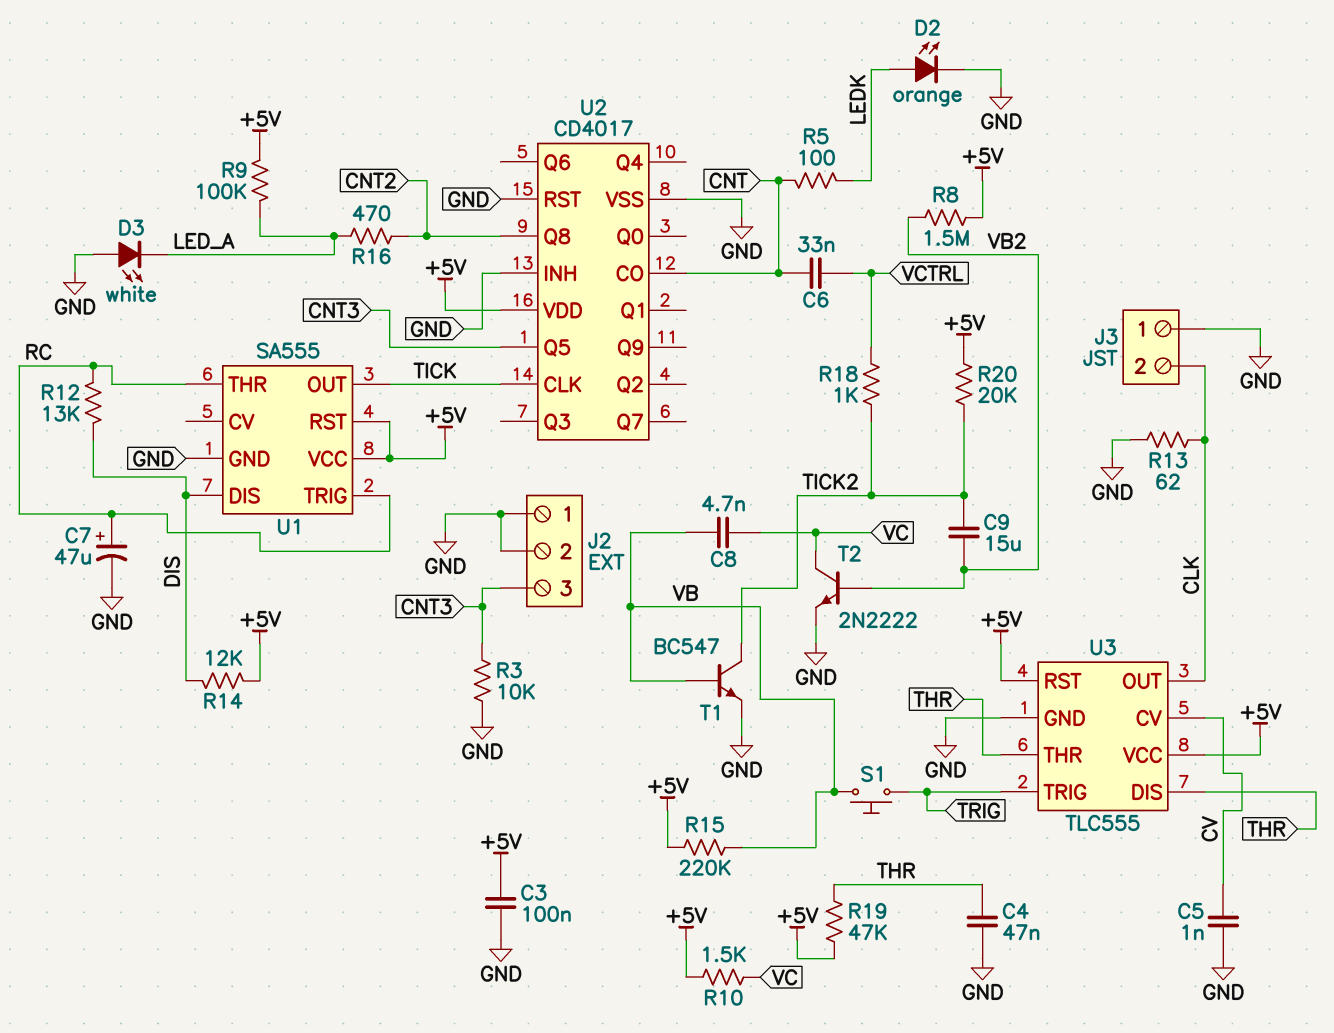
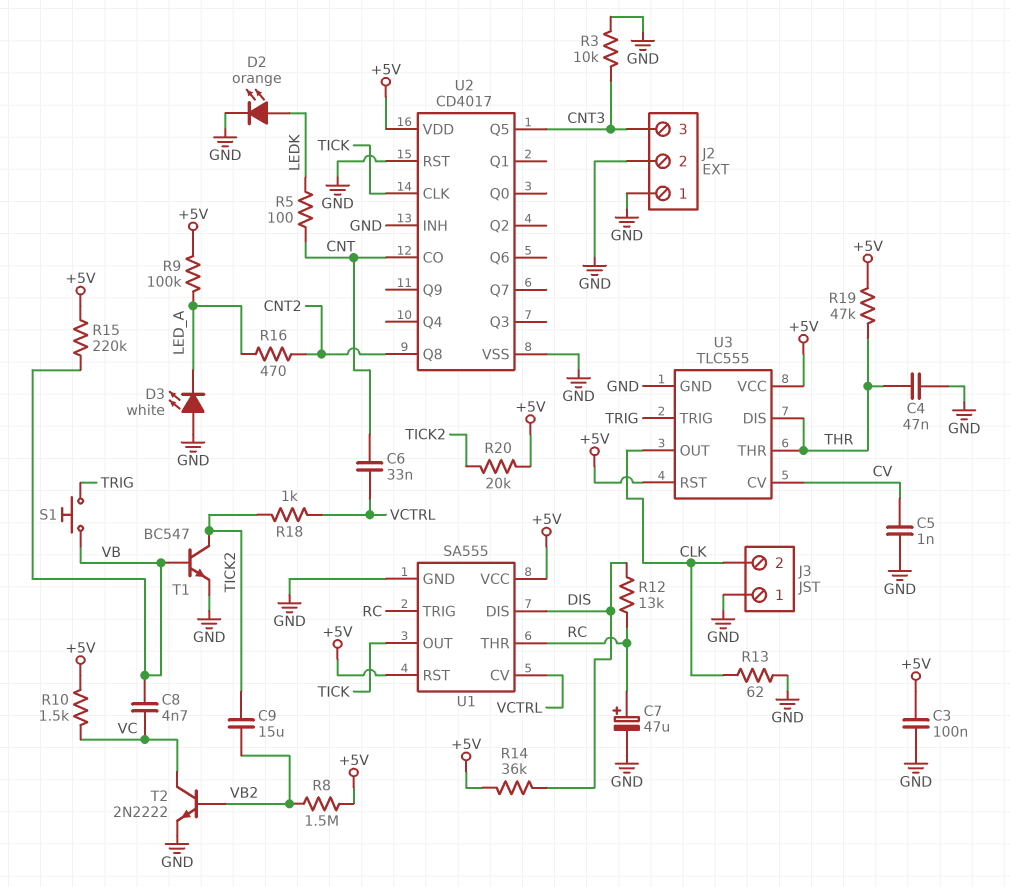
R14: 12k (+5V, DIS) -> 36k (+5V, DIS)
U1 pin CV: none -> VCTRL

